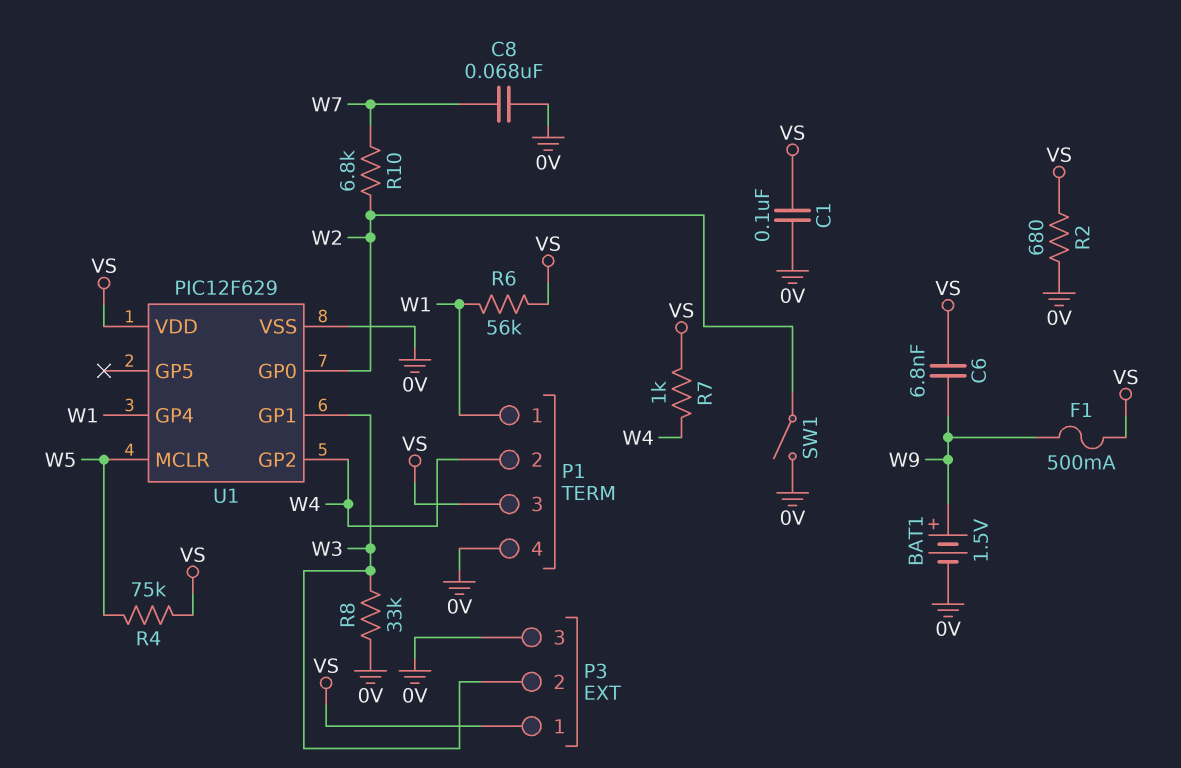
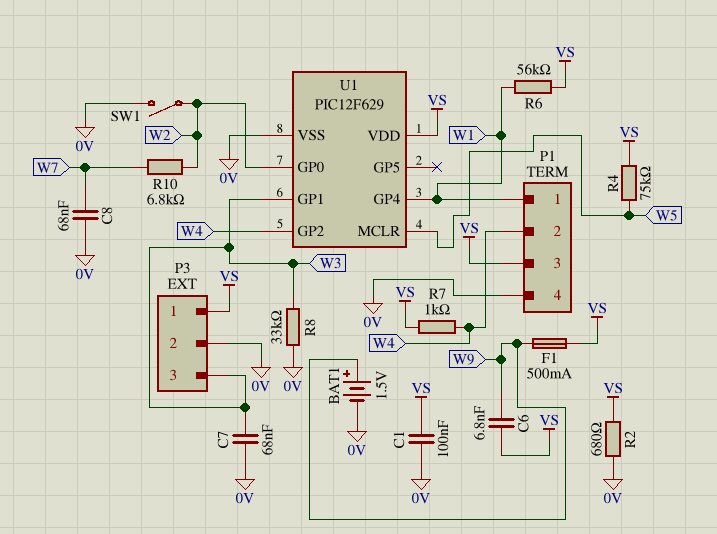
C7: none -> 68nF (0V, W3)
P3 pin 2: W3 -> 0V
P3 pin 3: 0V -> W3

